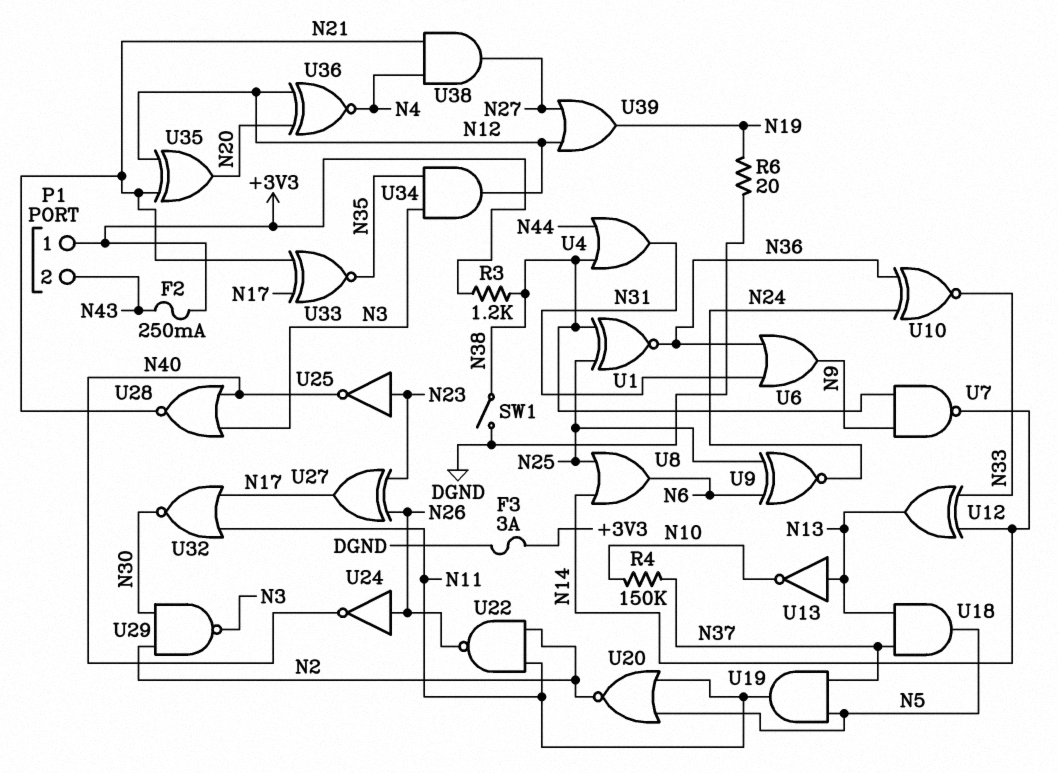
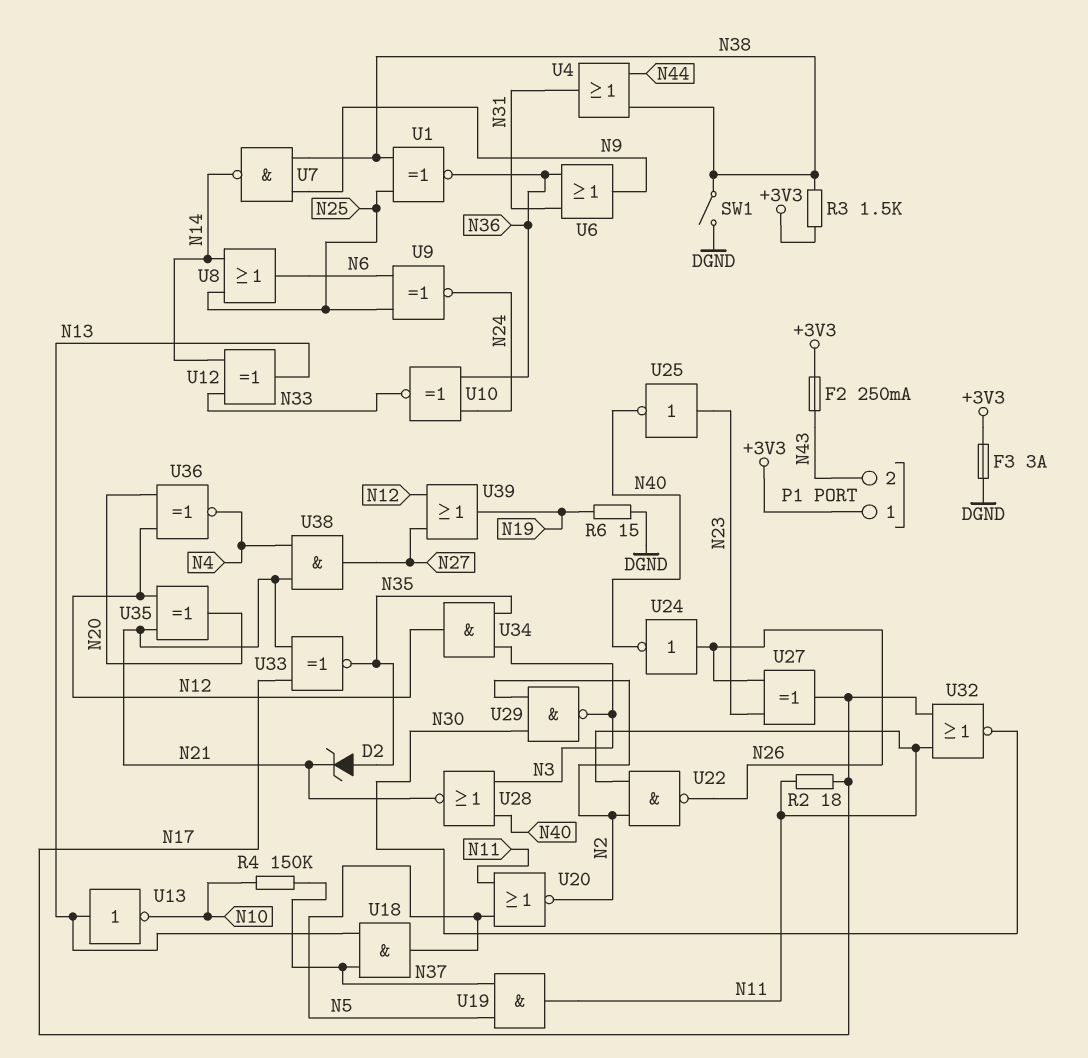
D2: none -> zener (A N35, K N21)
R2: none -> 18 (N11, N17)
R3: 1.2k (+3V3, N38) -> 1.5k (+3V3, N38)
R6: 20 (DGND, N19) -> 15 (DGND, N19)

